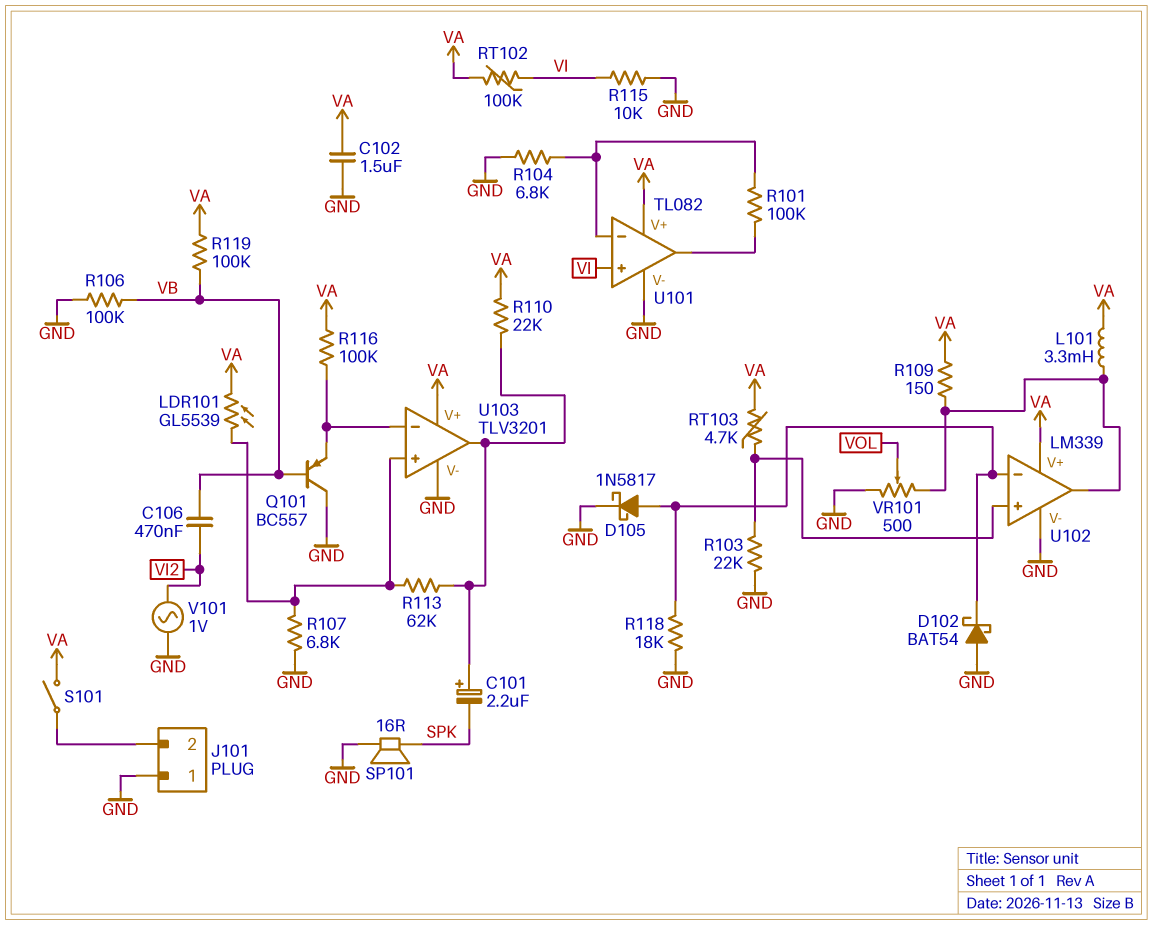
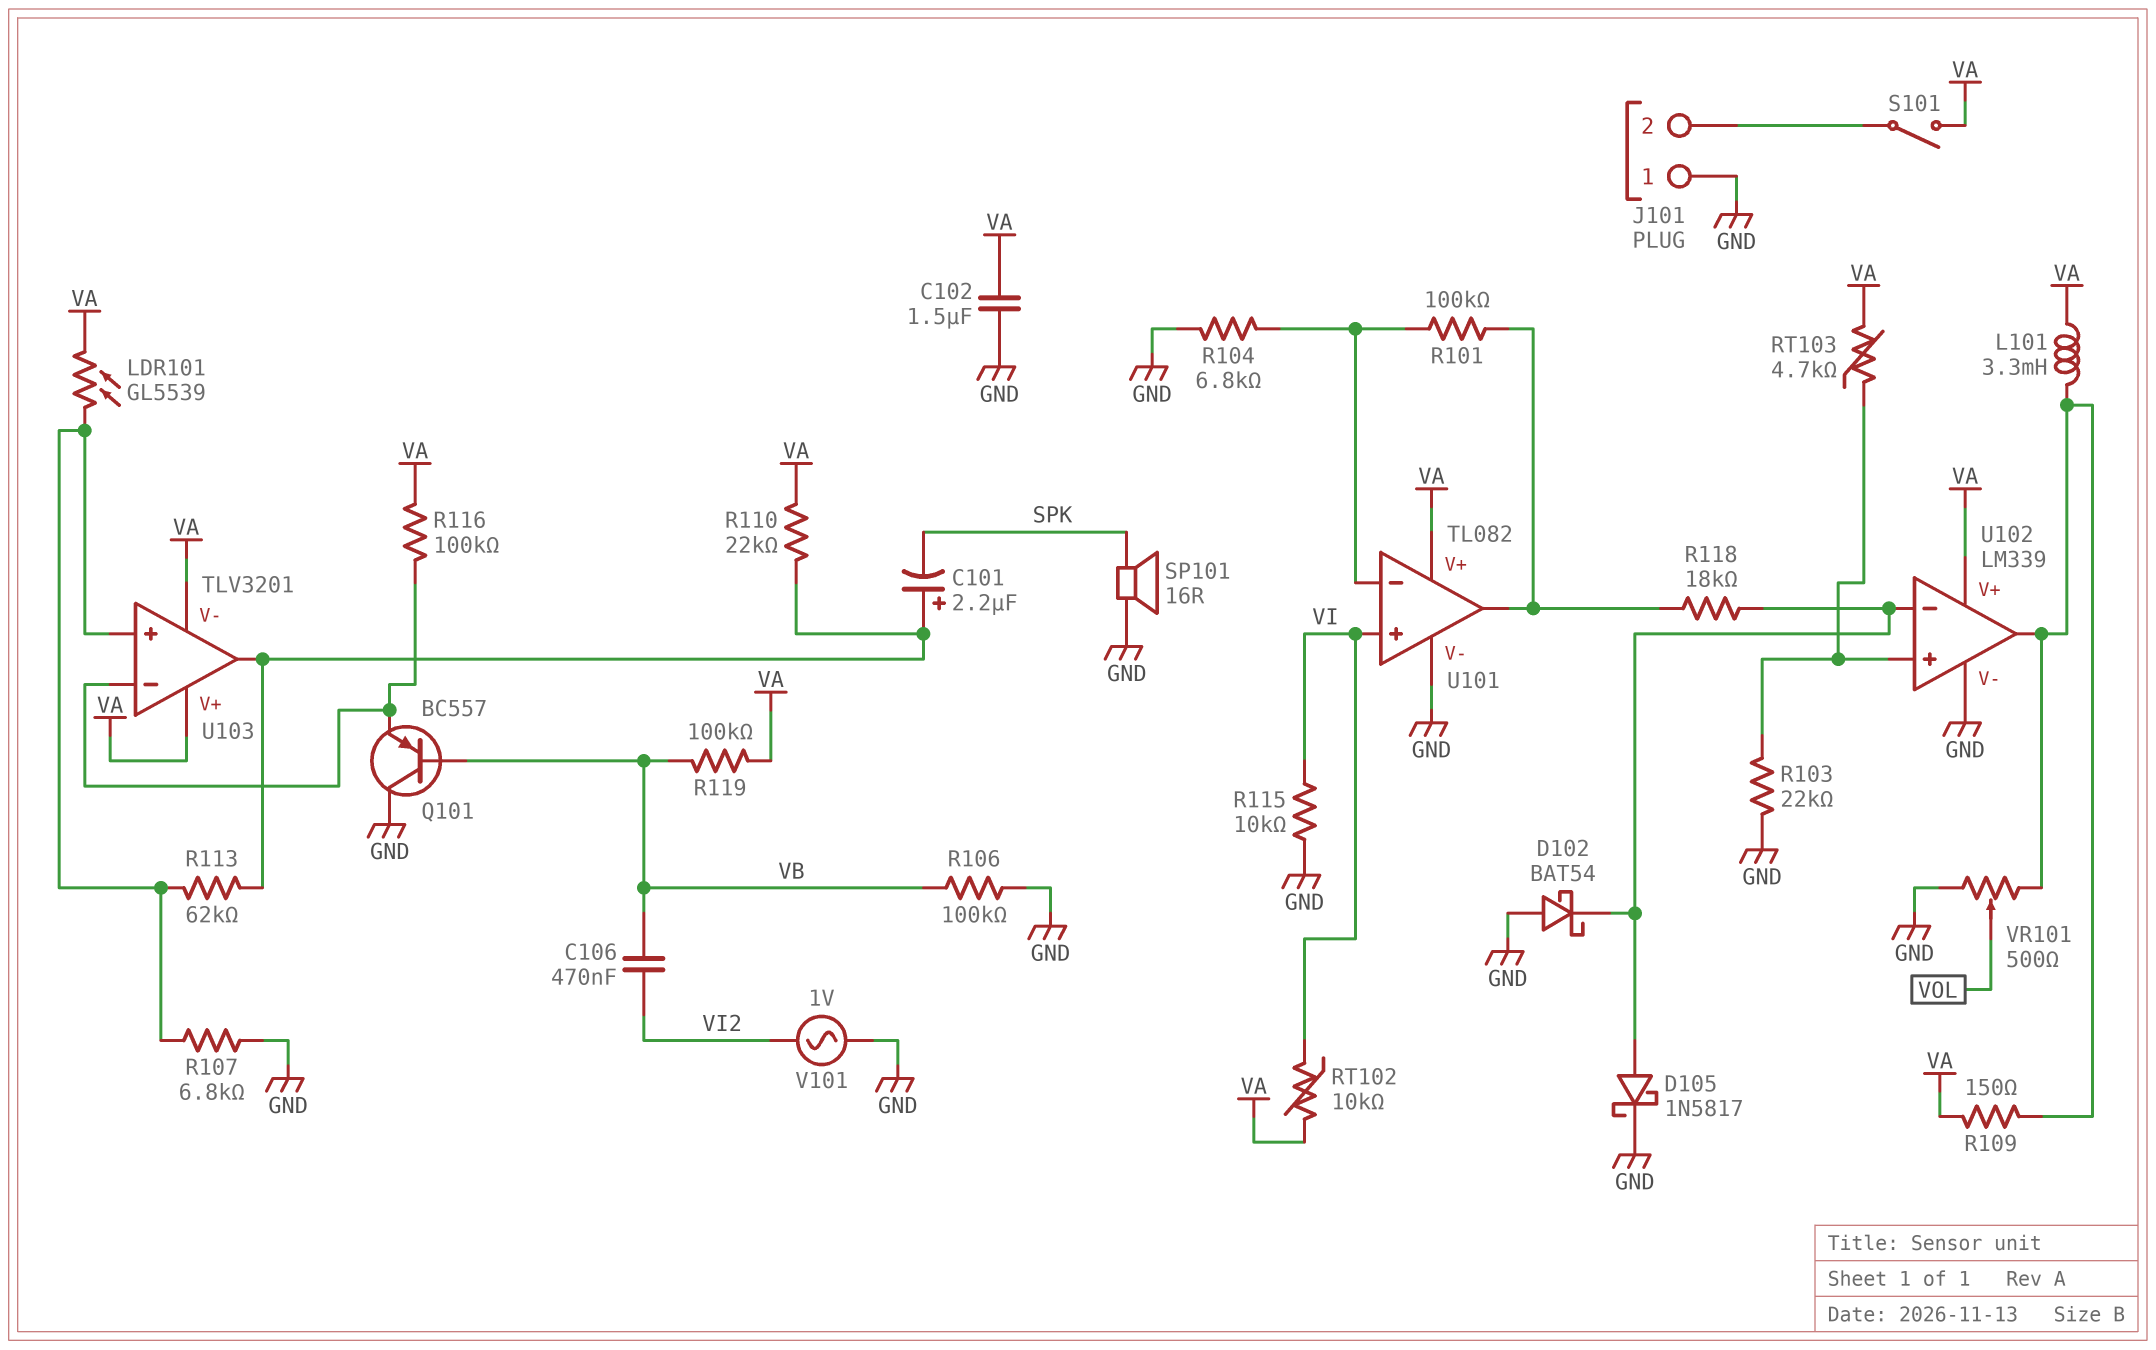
R118: 18k (GND, U102/in-) -> 18k (U101/out, U102/in-)
RT102: 100k (VA, VI) -> 10k (VA, VI)
U103 pin V-: GND -> VA

